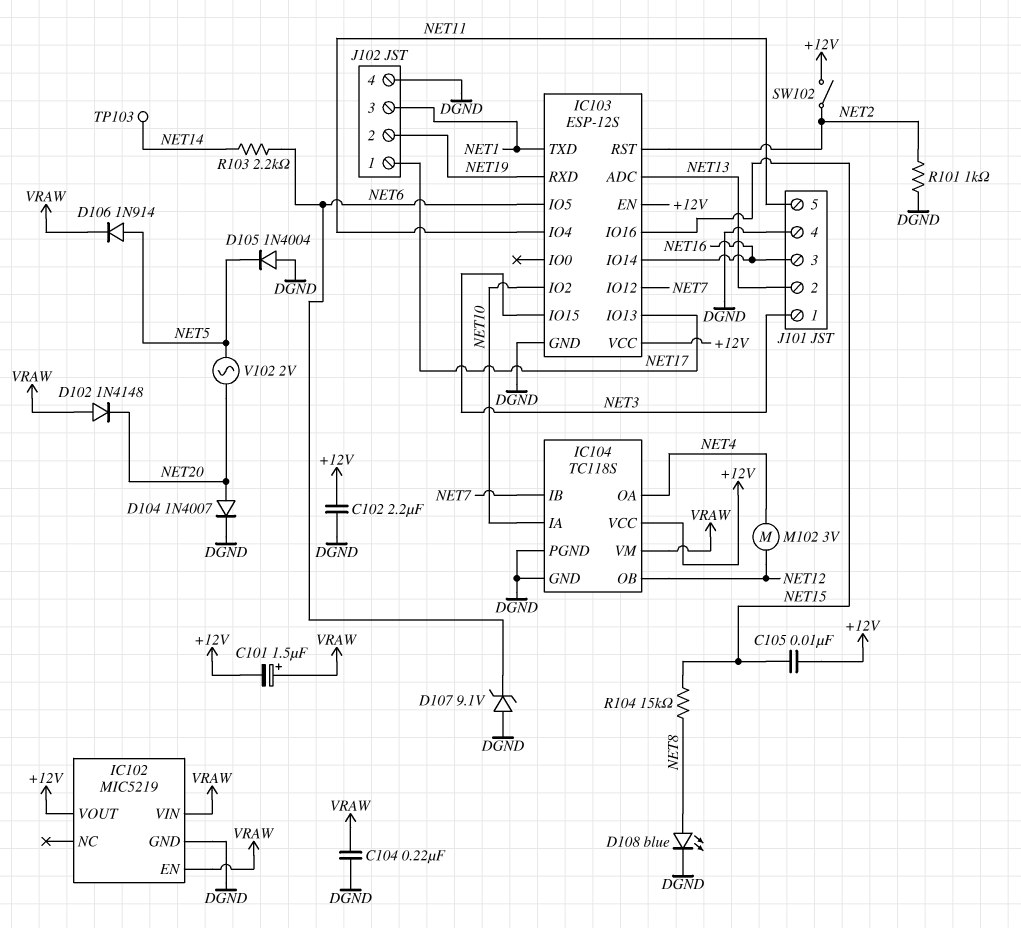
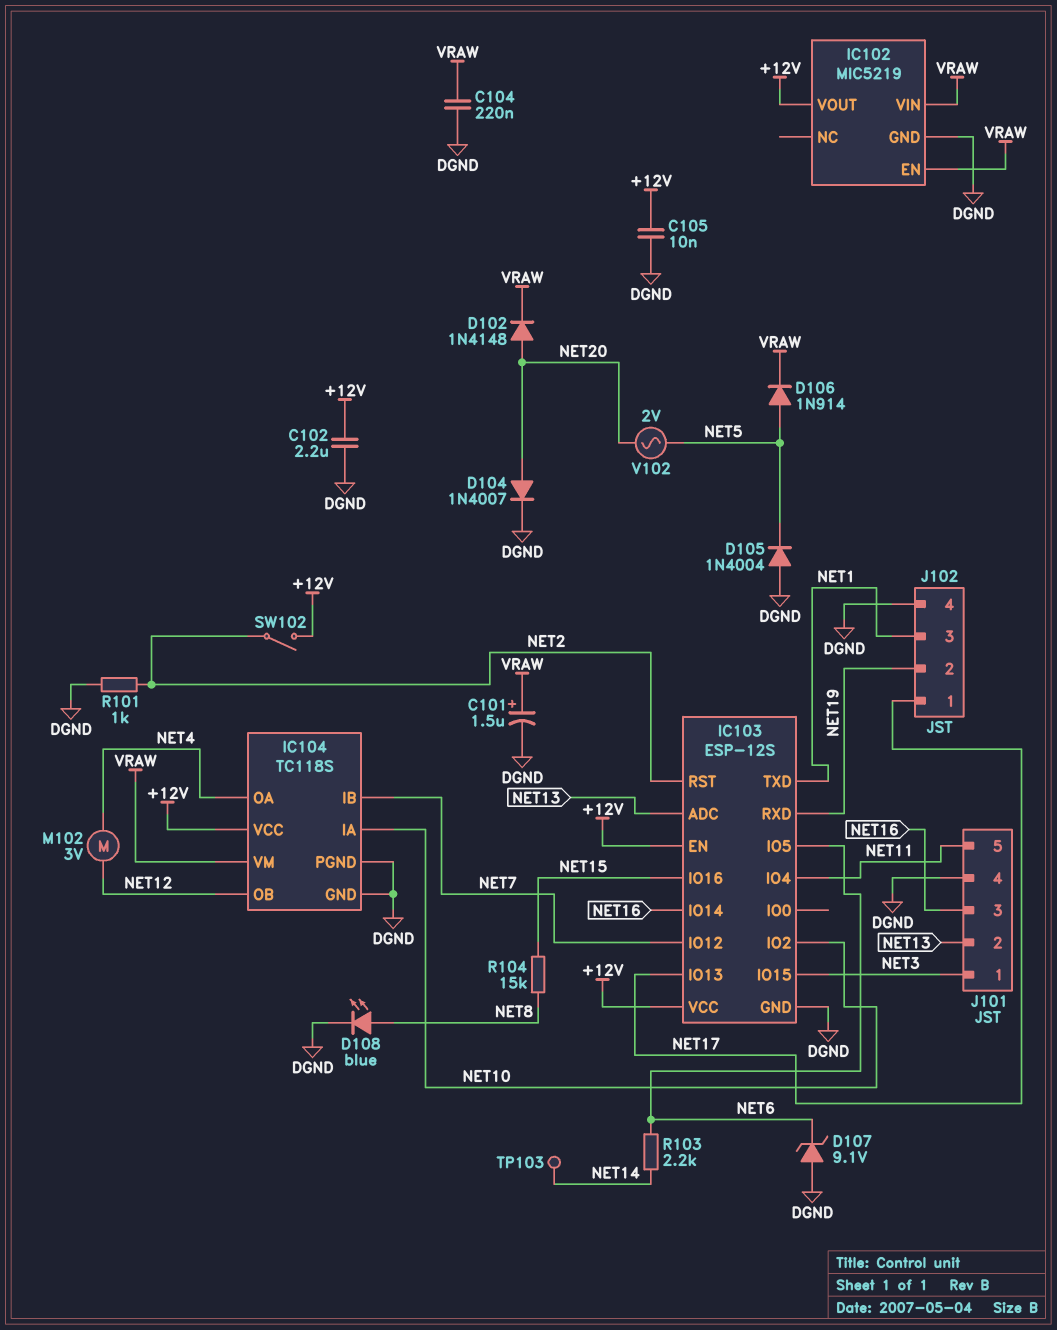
C101: 1.5uF (plus VRAW, minus +12V) -> 1.5uF (plus VRAW, minus DGND)
C105: 10nF (+12V, NET15) -> 10nF (+12V, DGND)
D102: diode 1N4148 (A VRAW, K NET20) -> diode 1N4148 (A NET20, K VRAW)

